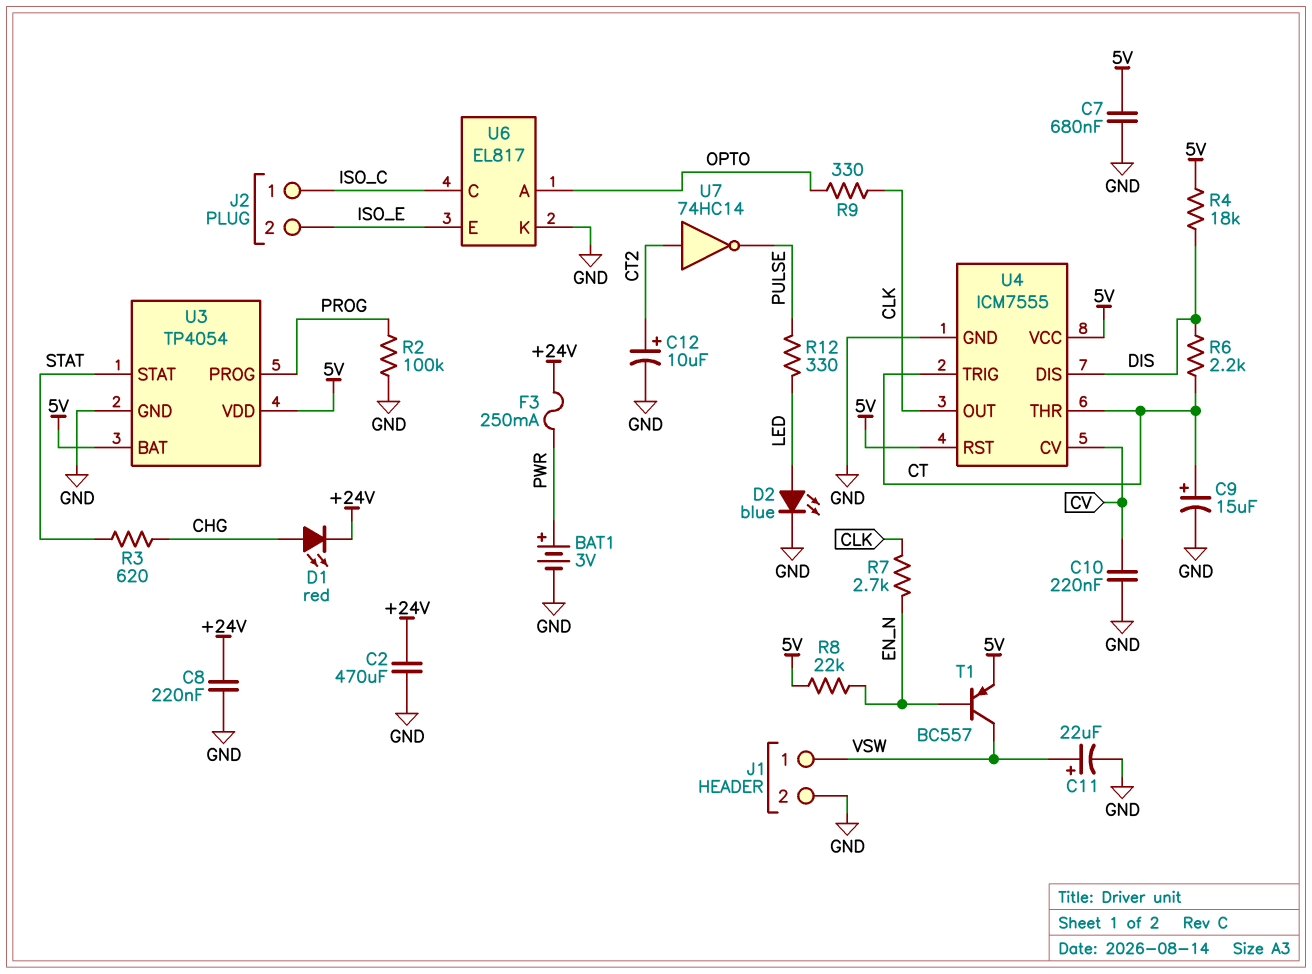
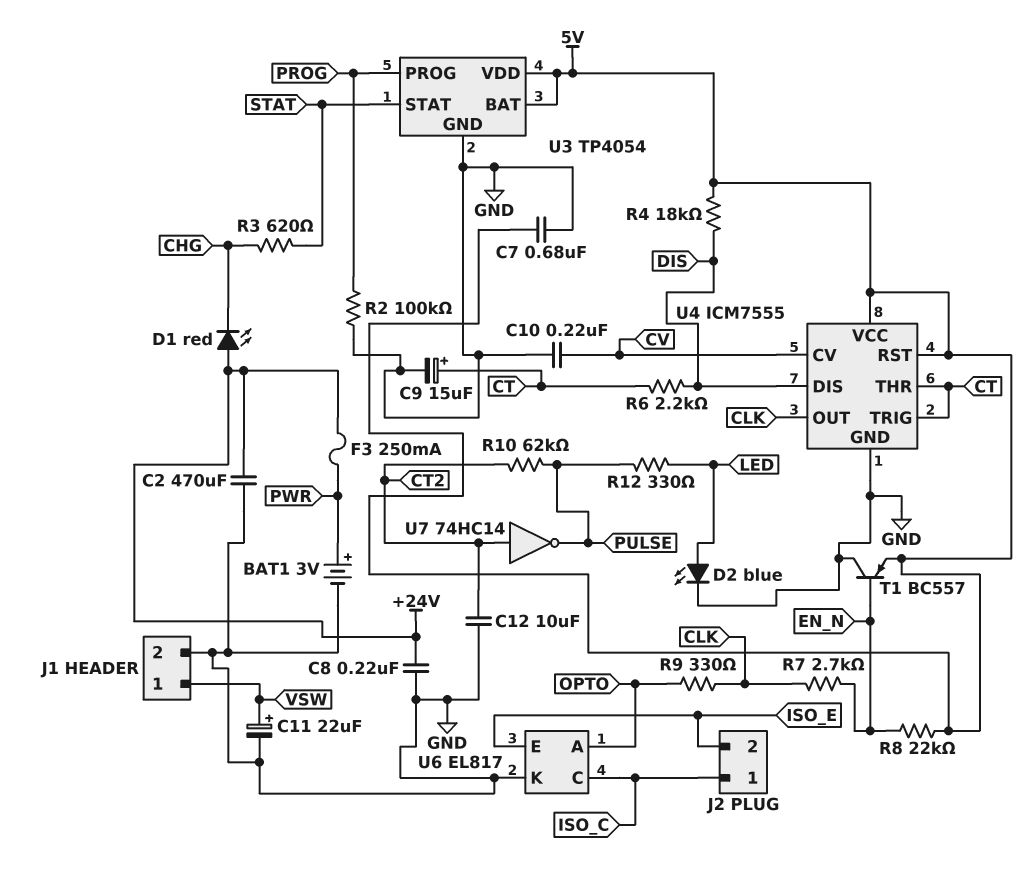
C12: 10uF (plus CT2, minus GND) -> 10uF (CT2, GND)
D1: LED red (A CHG, K +24V) -> LED red (A +24V, K CHG)
R10: none -> 62k (CT2, PULSE)
T1: PNP BC557 (B EN_N, C VSW, E 5V) -> PNP BC557 (B EN_N, C GND, E 5V)

